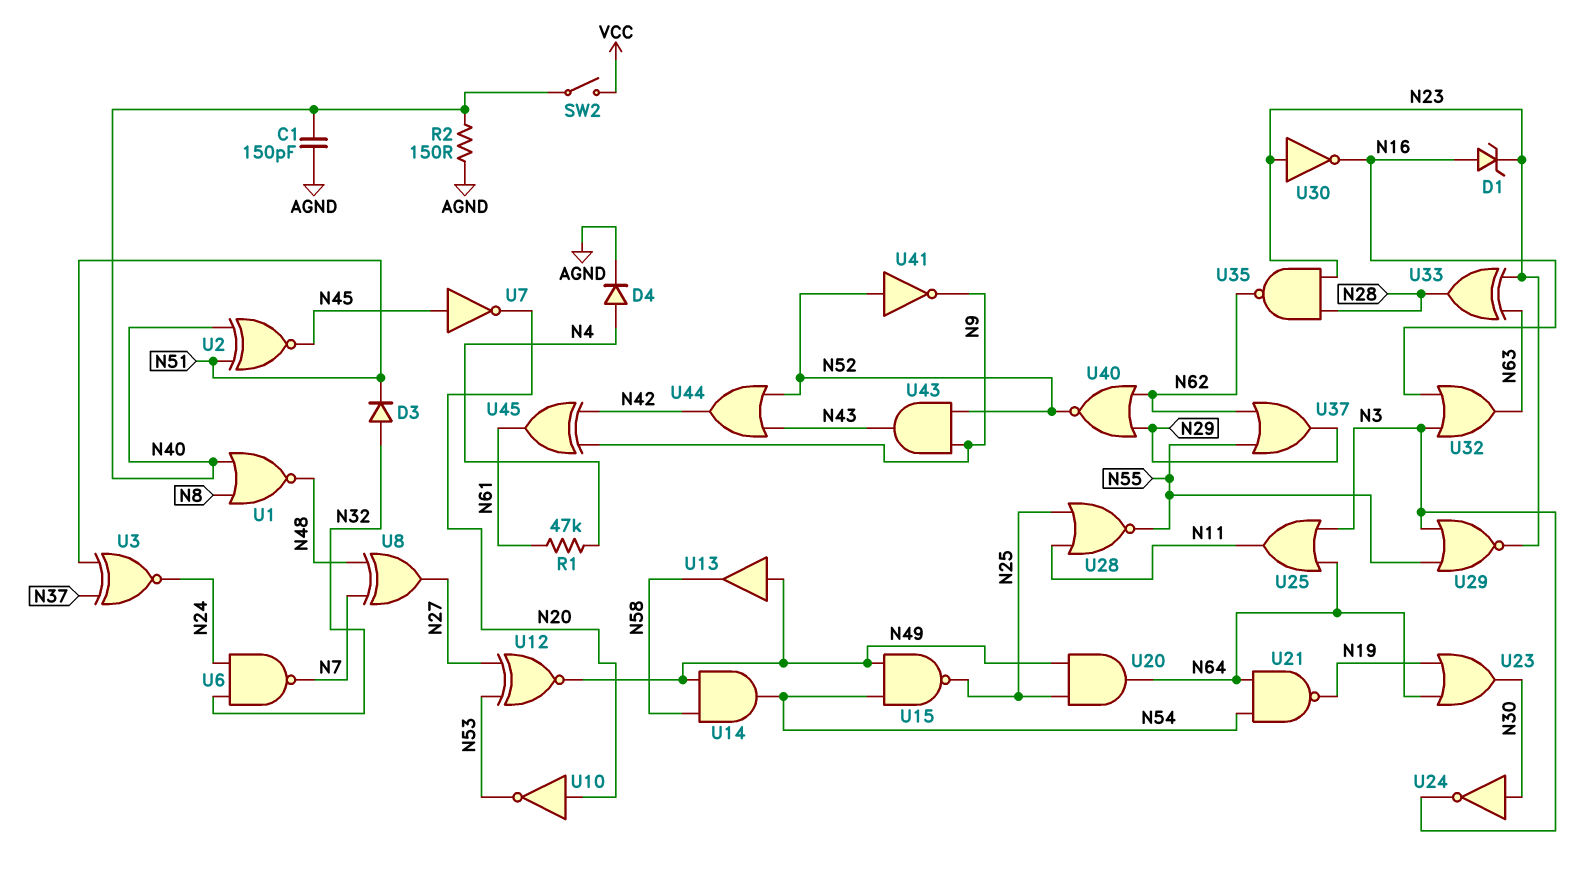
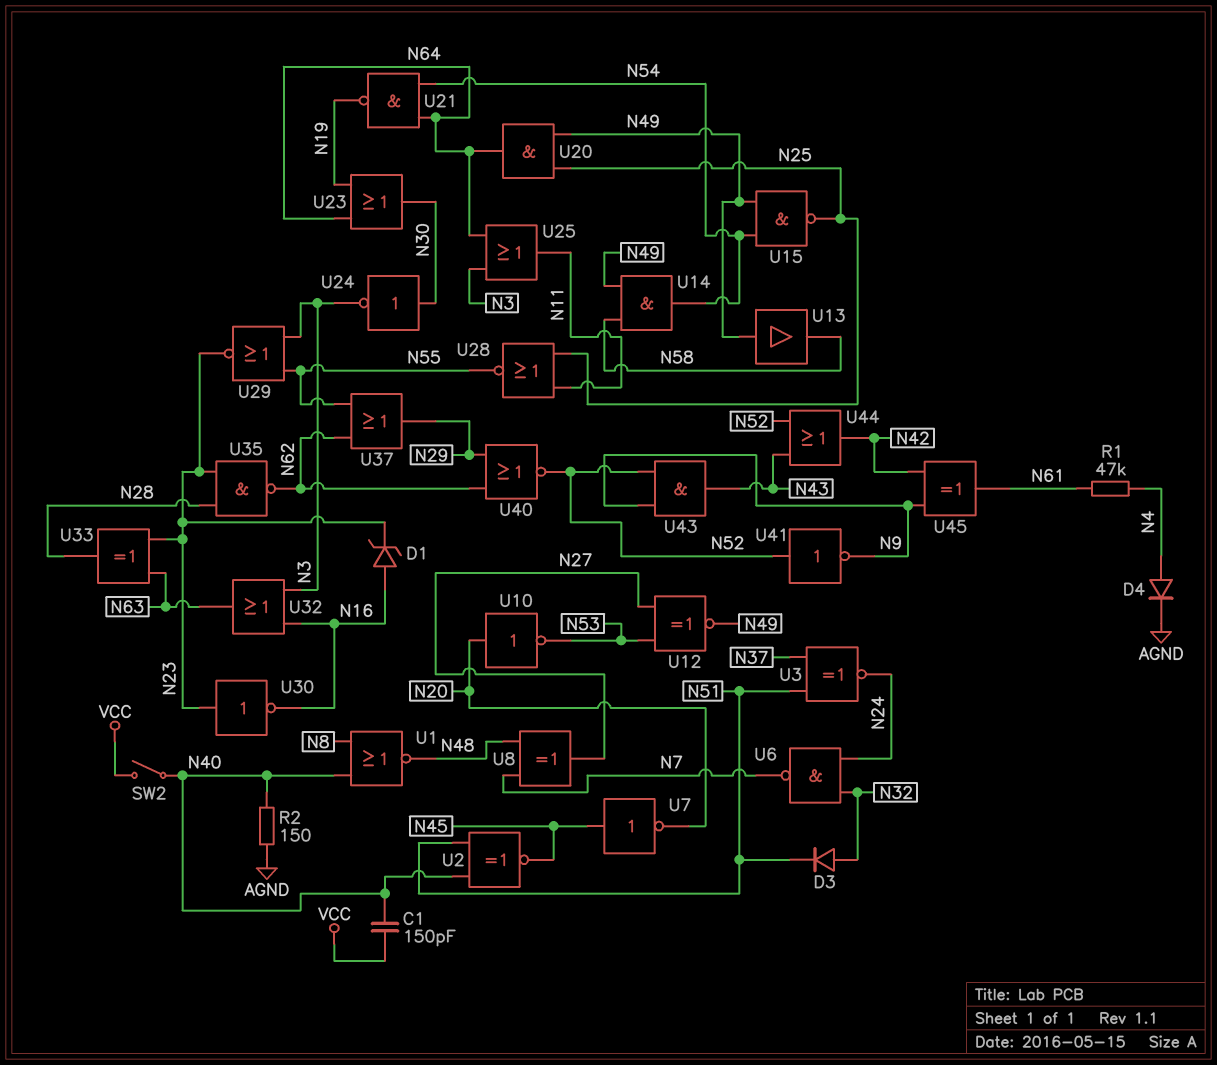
C1: 150pF (AGND, N40) -> 150pF (N40, VCC)

